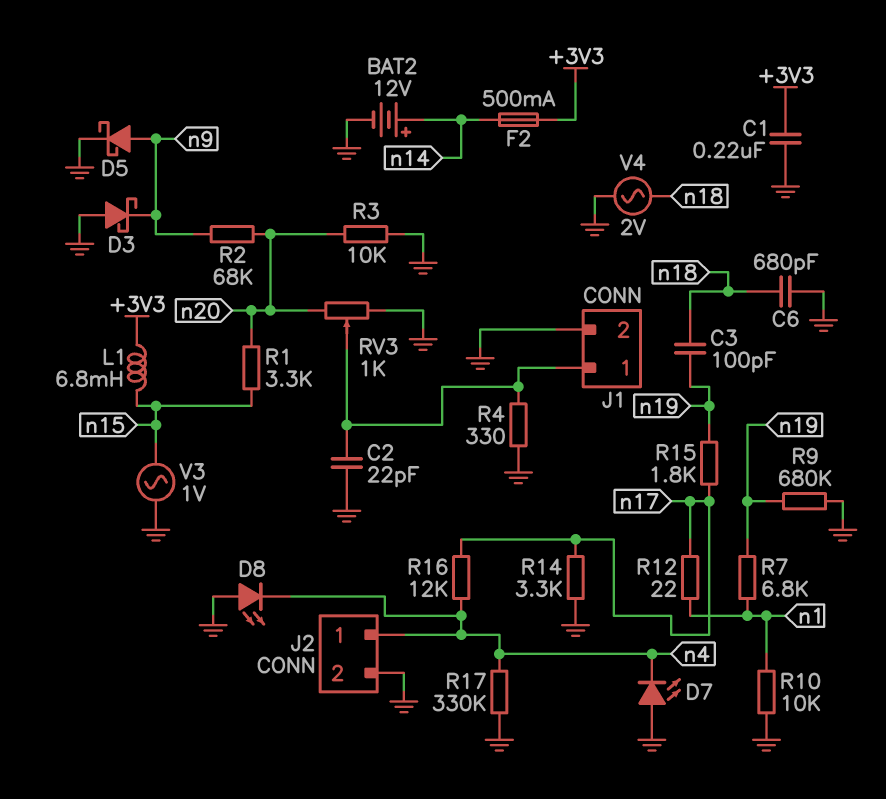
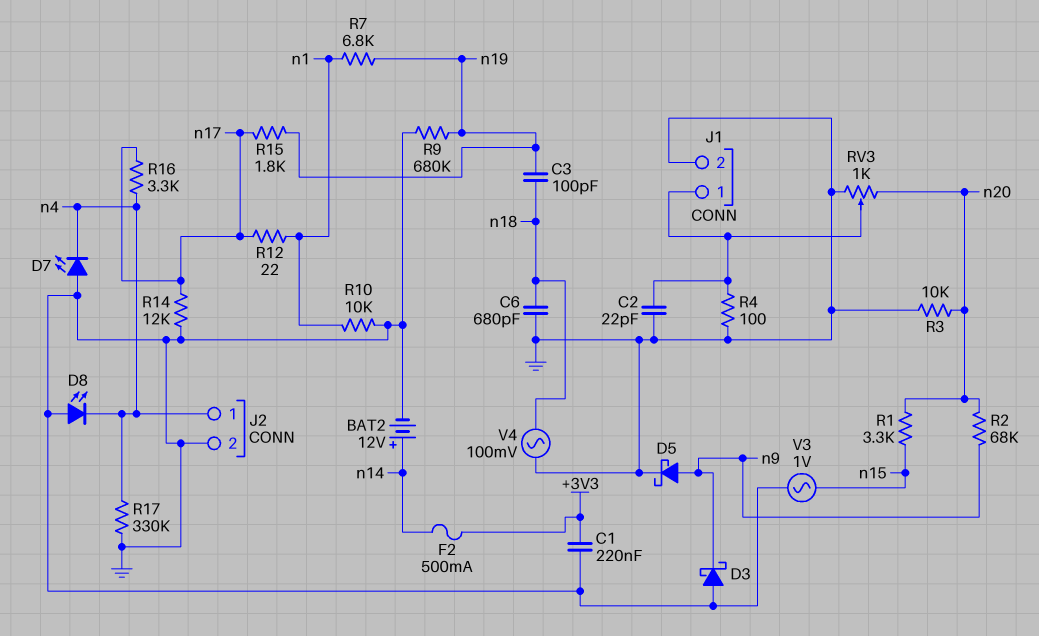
L1: 6.8mH (+3V3, n15) -> none
R4: 330 (GND, J1/1) -> 100 (GND, J1/1)
R14: 3.3k (GND, n17) -> 12k (GND, n17)
R16: 12k (n4, n17) -> 3.3k (n4, n17)
V4: AC 2V (GND, n18) -> AC 100mV (GND, n18)

